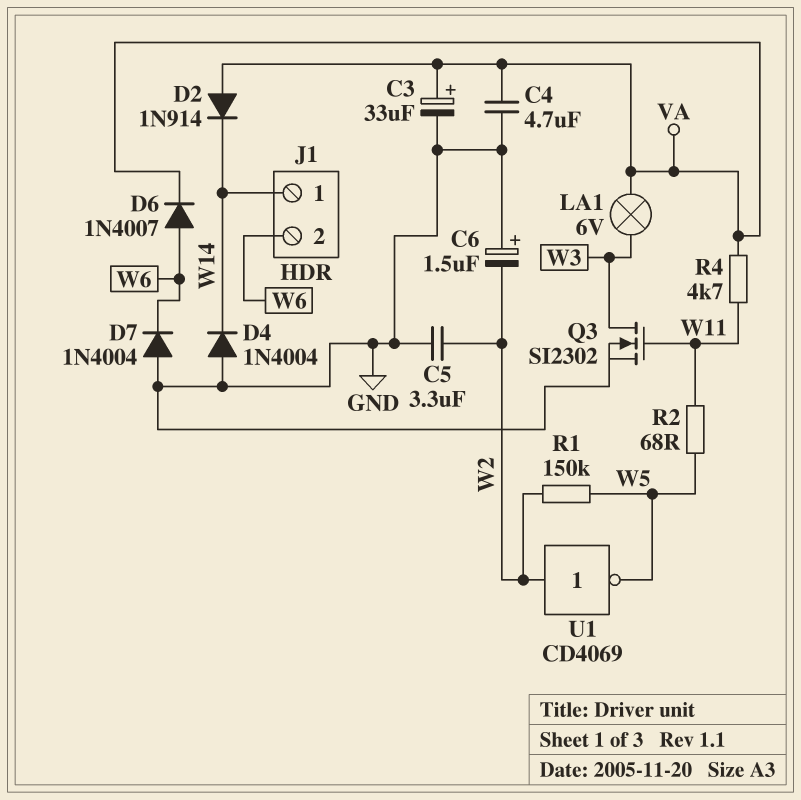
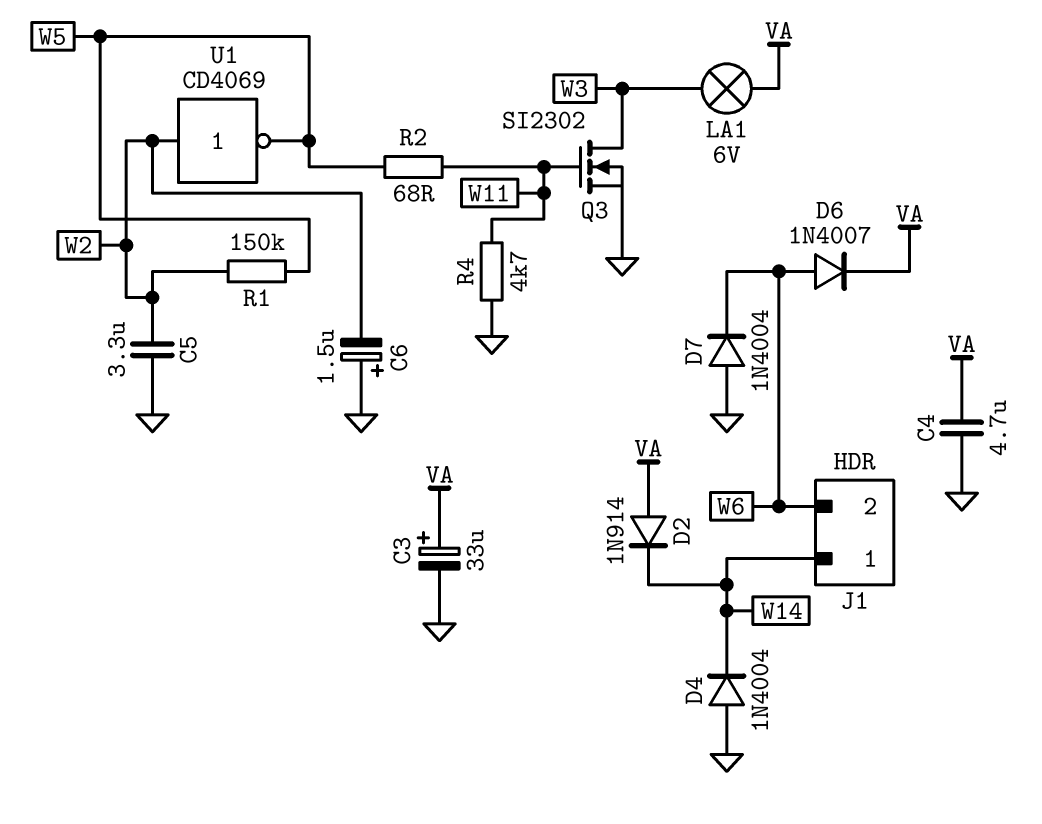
R4: 4.7k (VA, W11) -> 4.7k (GND, W11)

